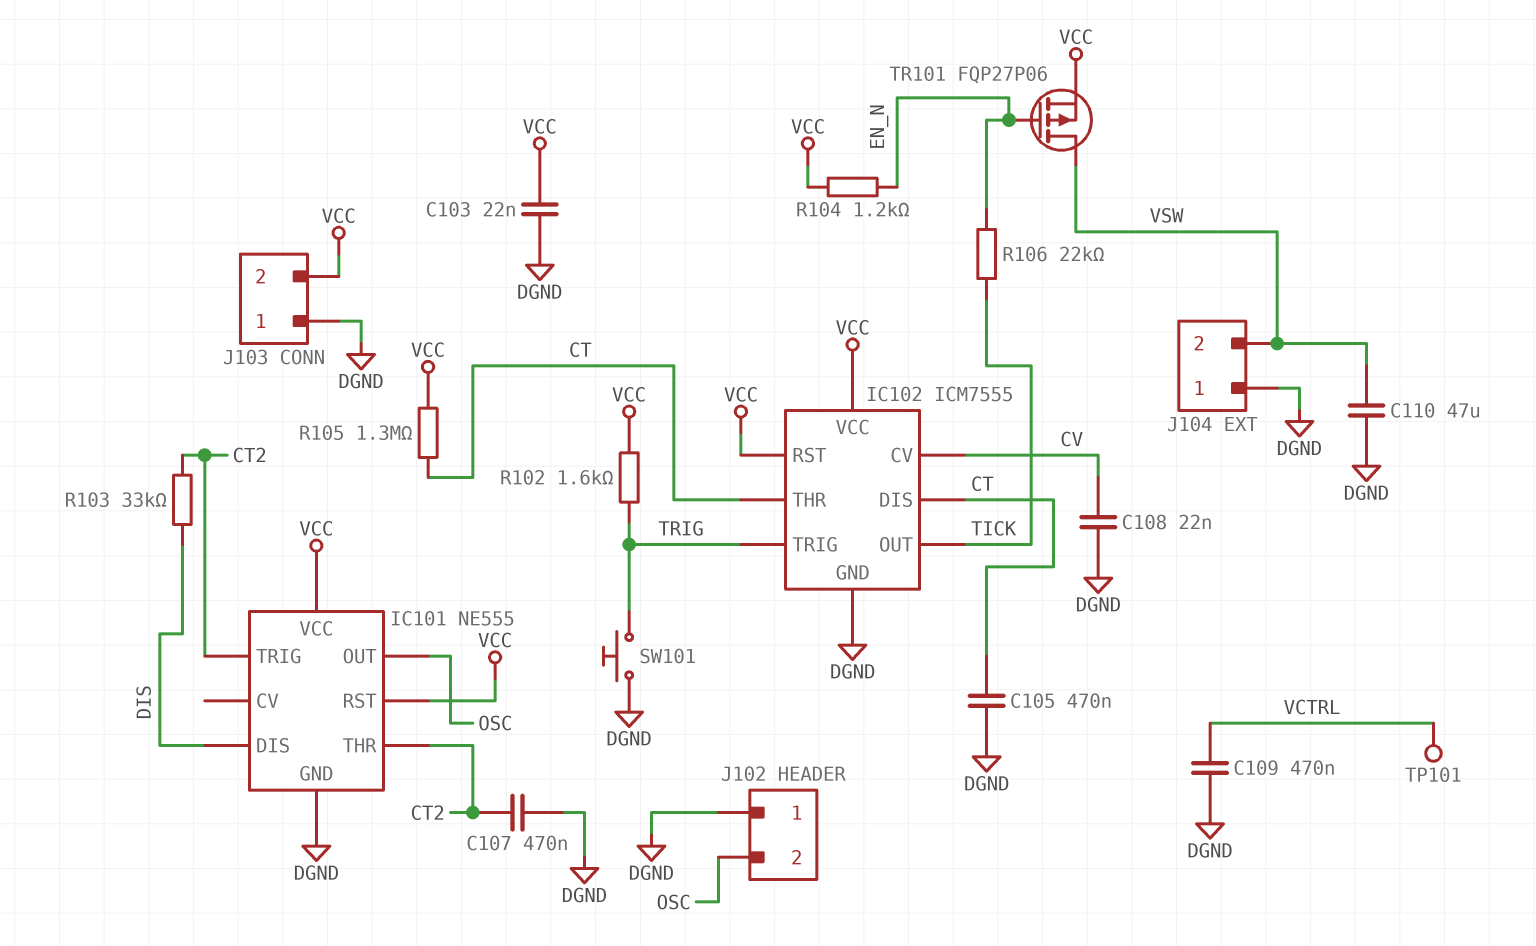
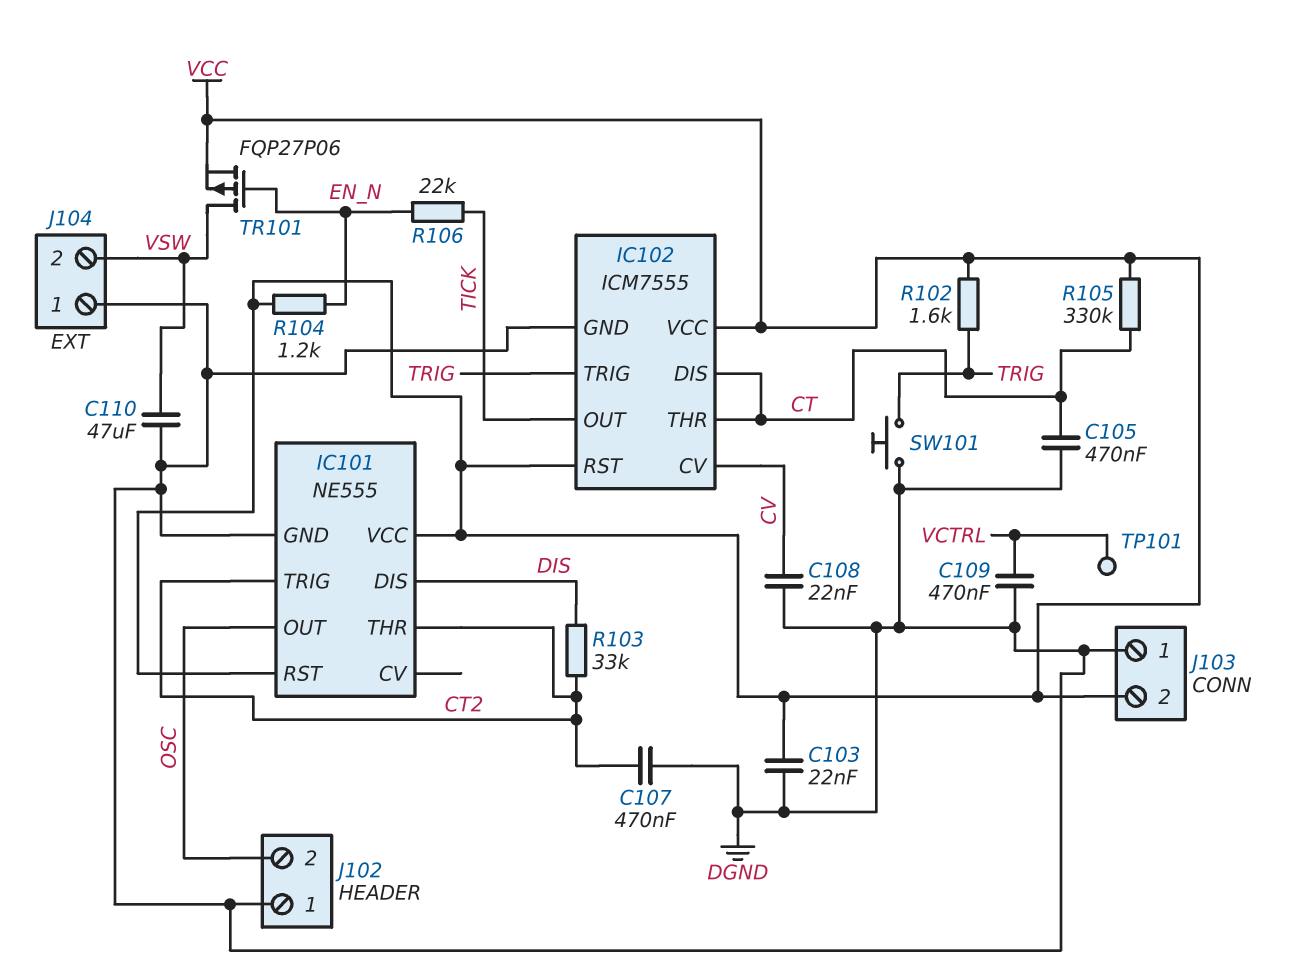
R105: 1.3M (CT, VCC) -> 330k (CT, VCC)

